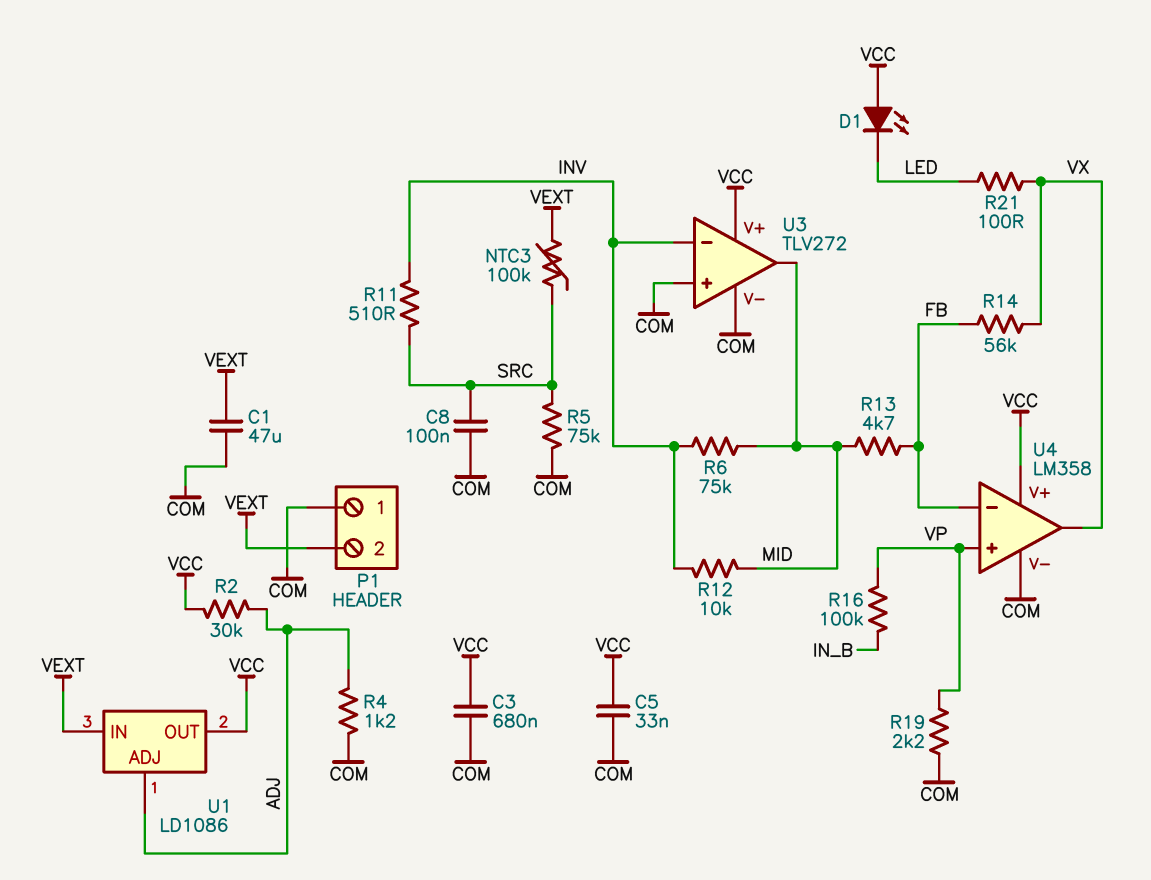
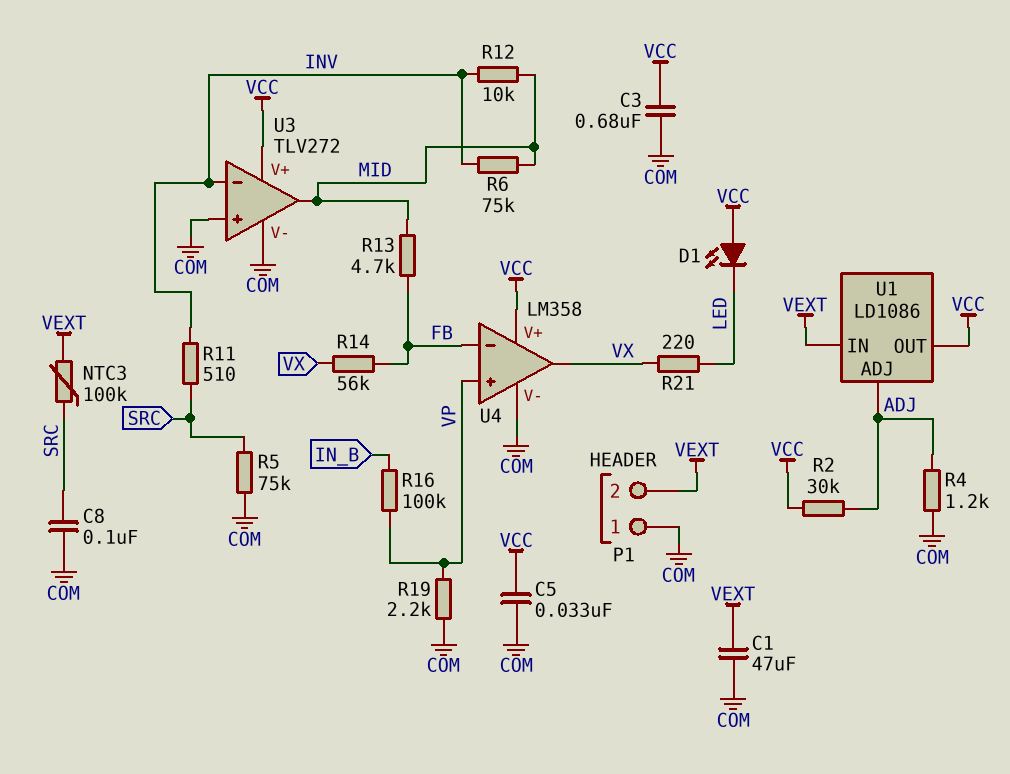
R21: 100 (LED, VX) -> 220 (LED, VX)

